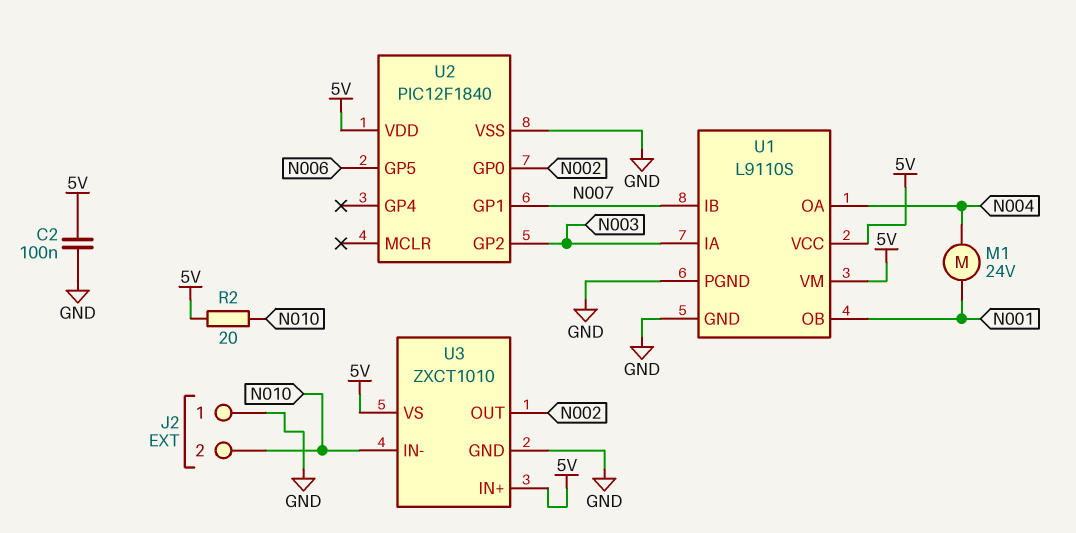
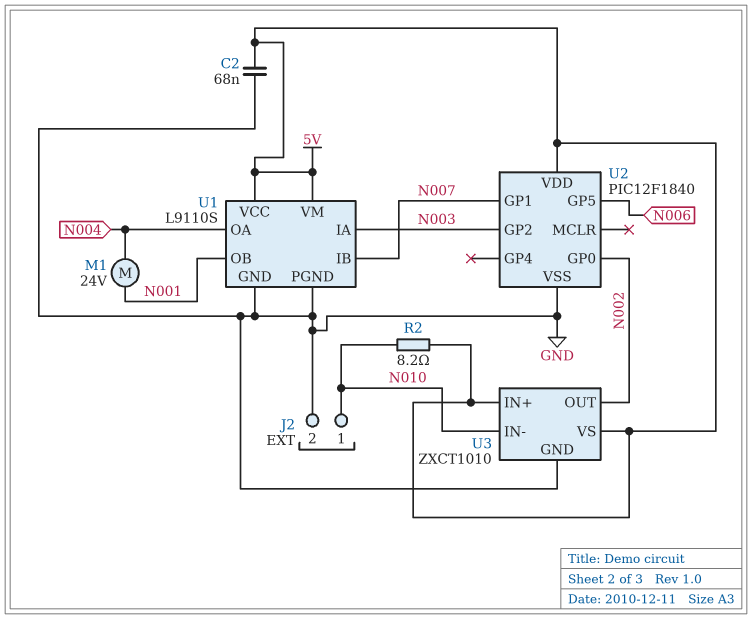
C2: 100nF (5V, GND) -> 68nF (5V, GND)
J2 pin 1: GND -> N010
J2 pin 2: N010 -> GND
R2: 20 (5V, N010) -> 8.2 (5V, N010)

